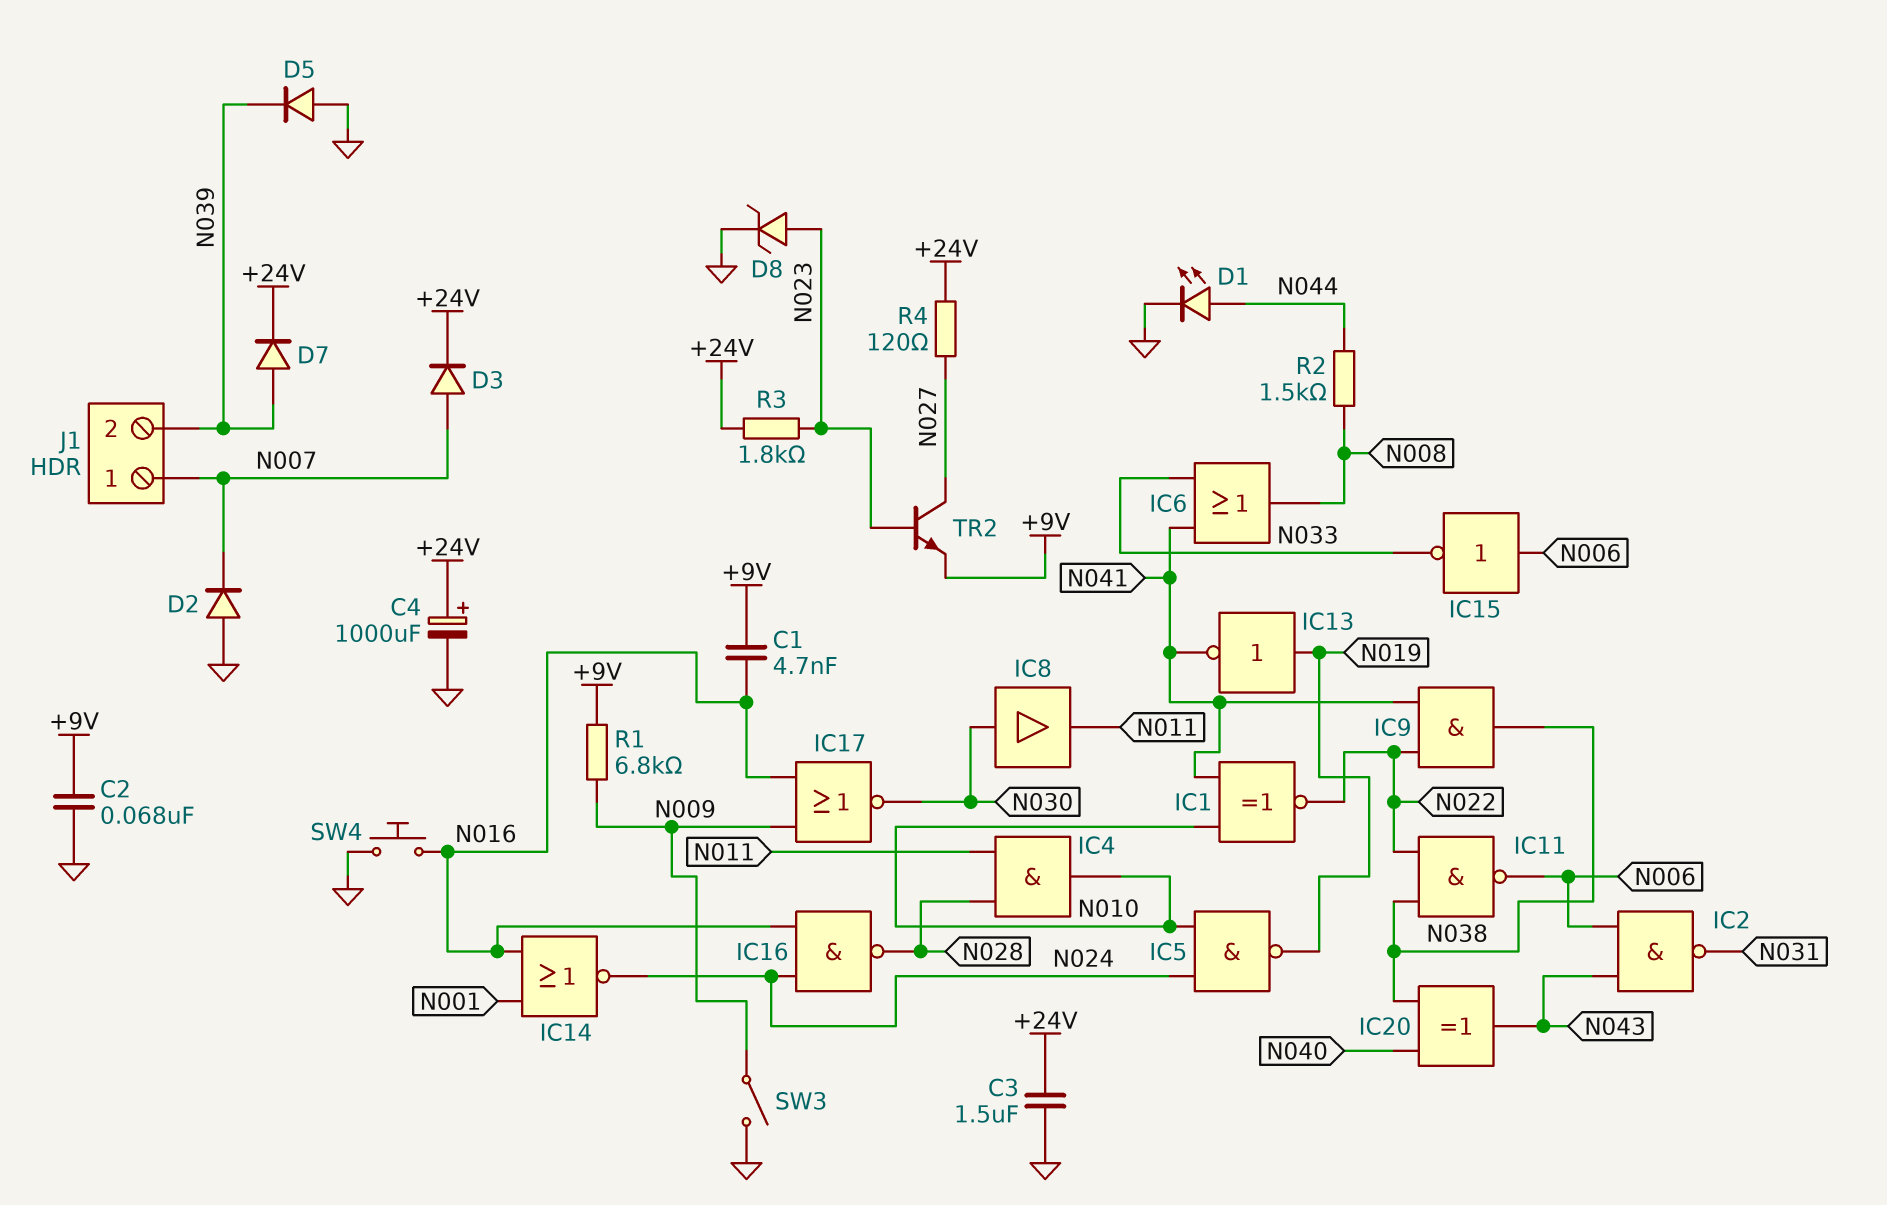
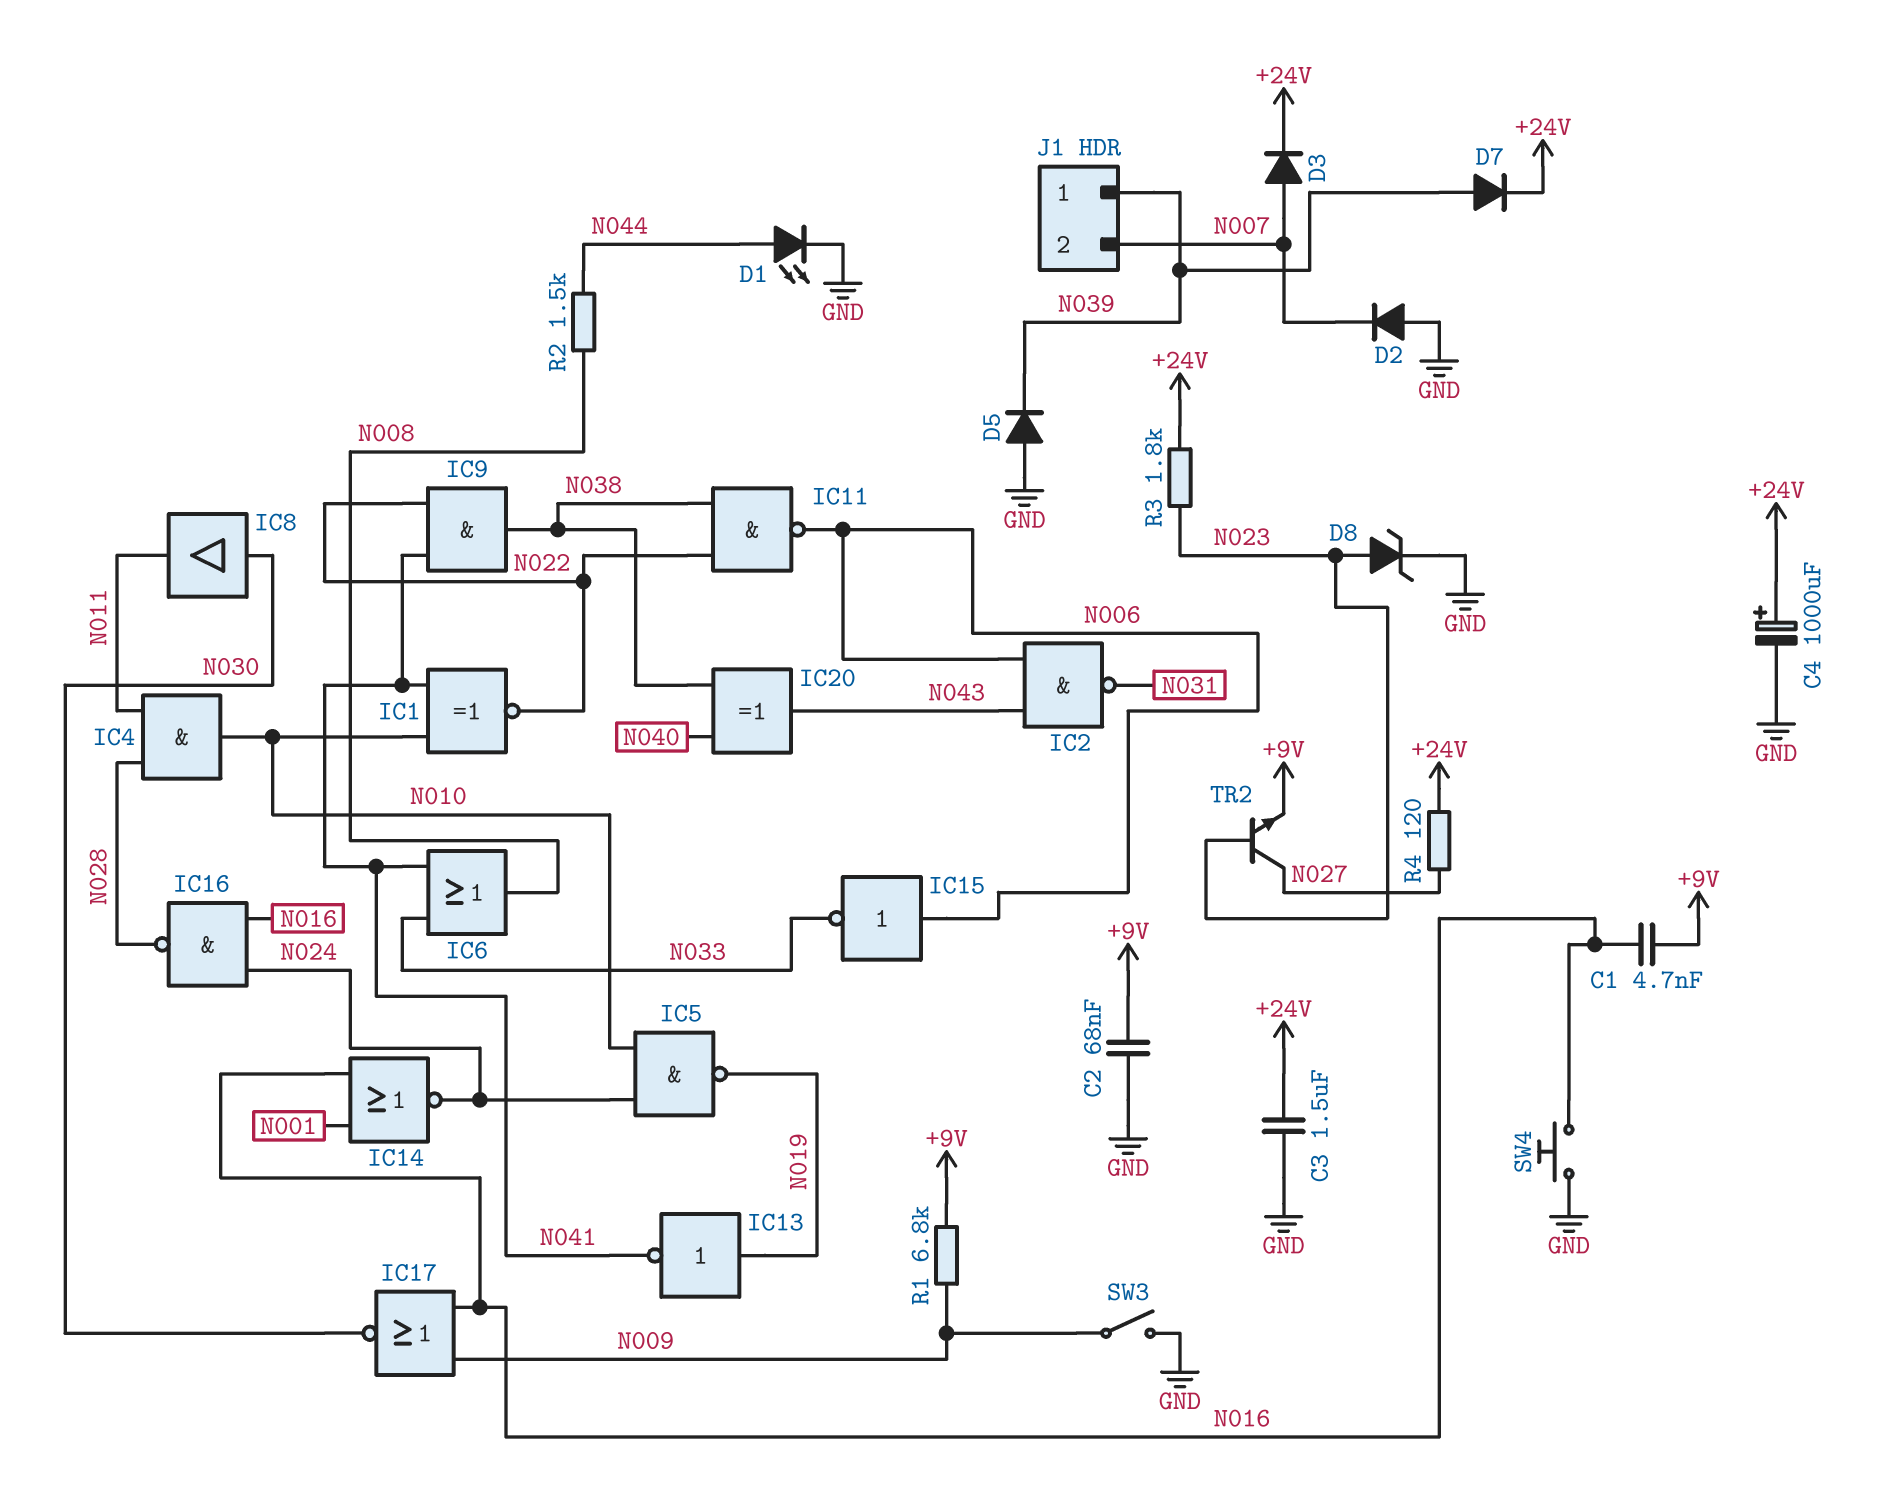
J1 pin 1: N007 -> N039
J1 pin 2: N039 -> N007

